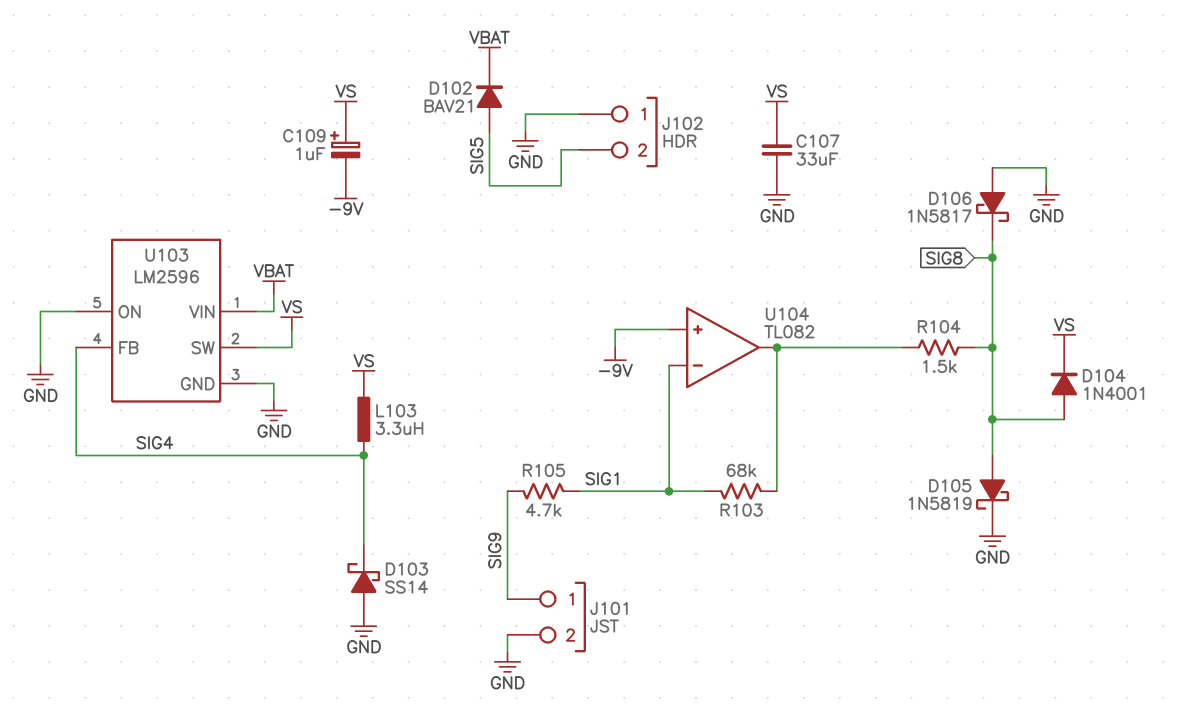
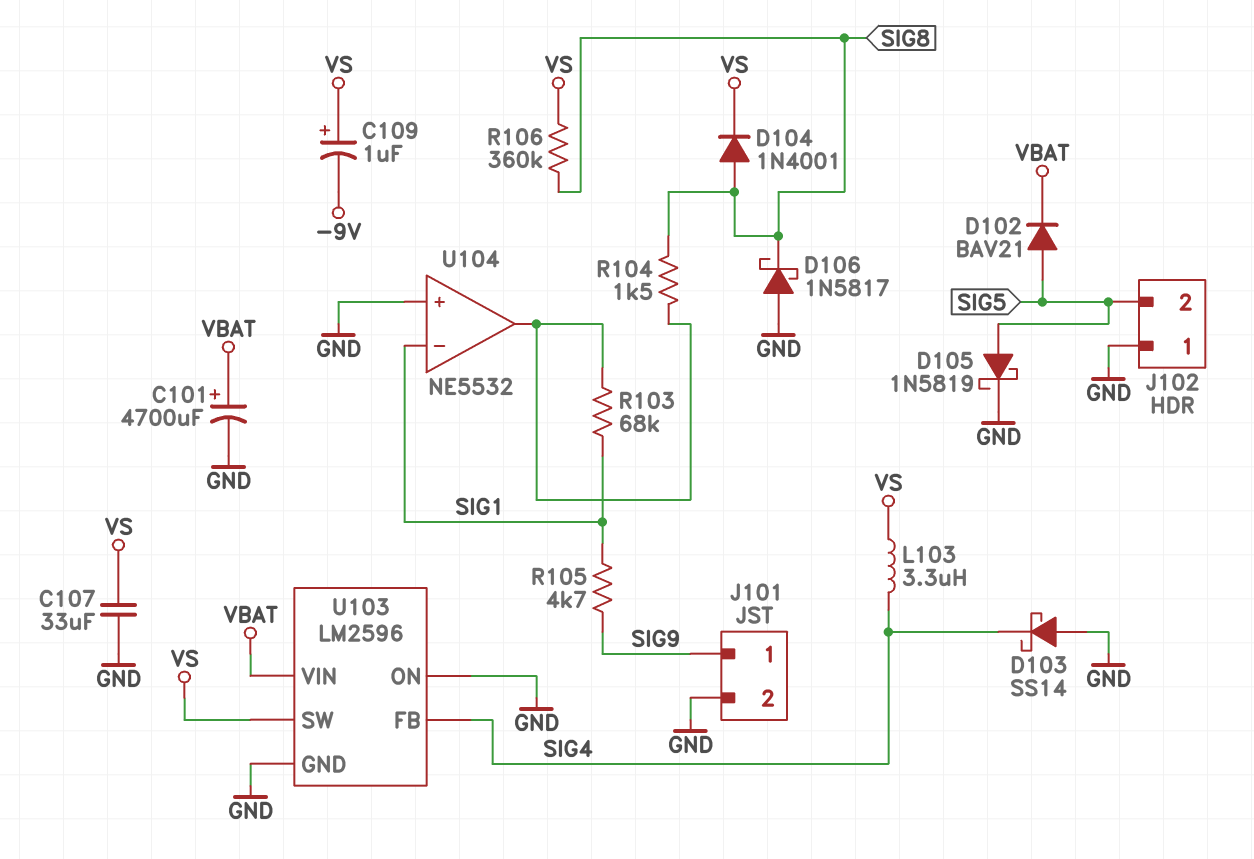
C101: none -> 4700uF (plus VBAT, minus GND)
D105: schottky 1N5819 (A SIG8, K GND) -> schottky 1N5819 (A SIG5, K GND)
R106: none -> 360k (SIG8, VS)
U104: TL082 -> NE5532
U104 pin in+: -9V -> GND

